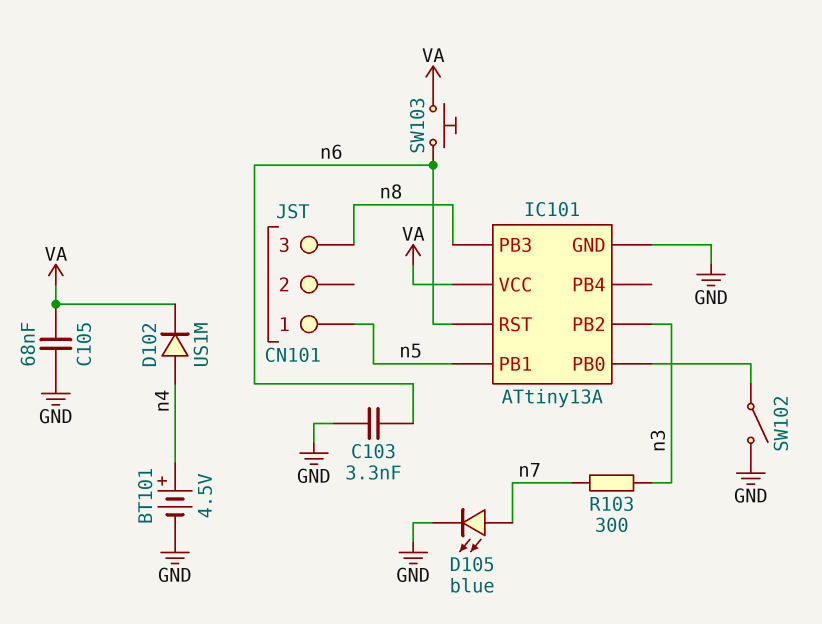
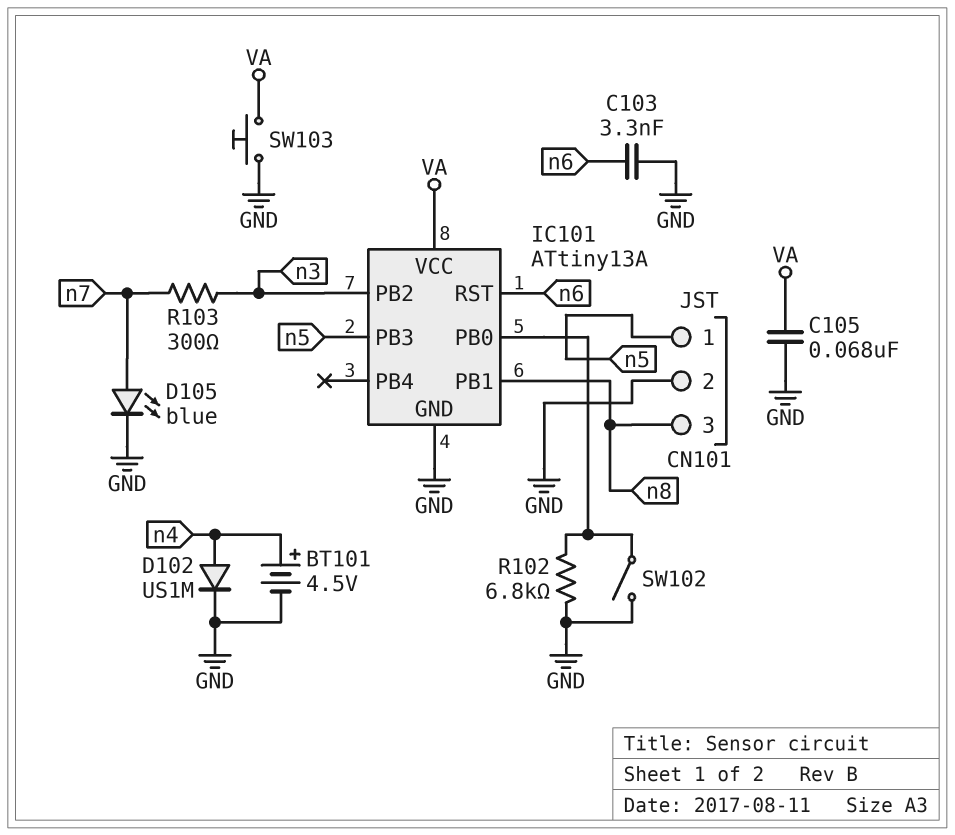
CN101 pin 2: none -> GND
D102: diode US1M (A n4, K VA) -> diode US1M (A n4, K GND)
IC101 pin PB1: n5 -> n8
IC101 pin PB3: n8 -> n5
R102: none -> 6.8k (GND, IC101/PB0)
SW103: button (VA, n6) -> button (GND, VA)

